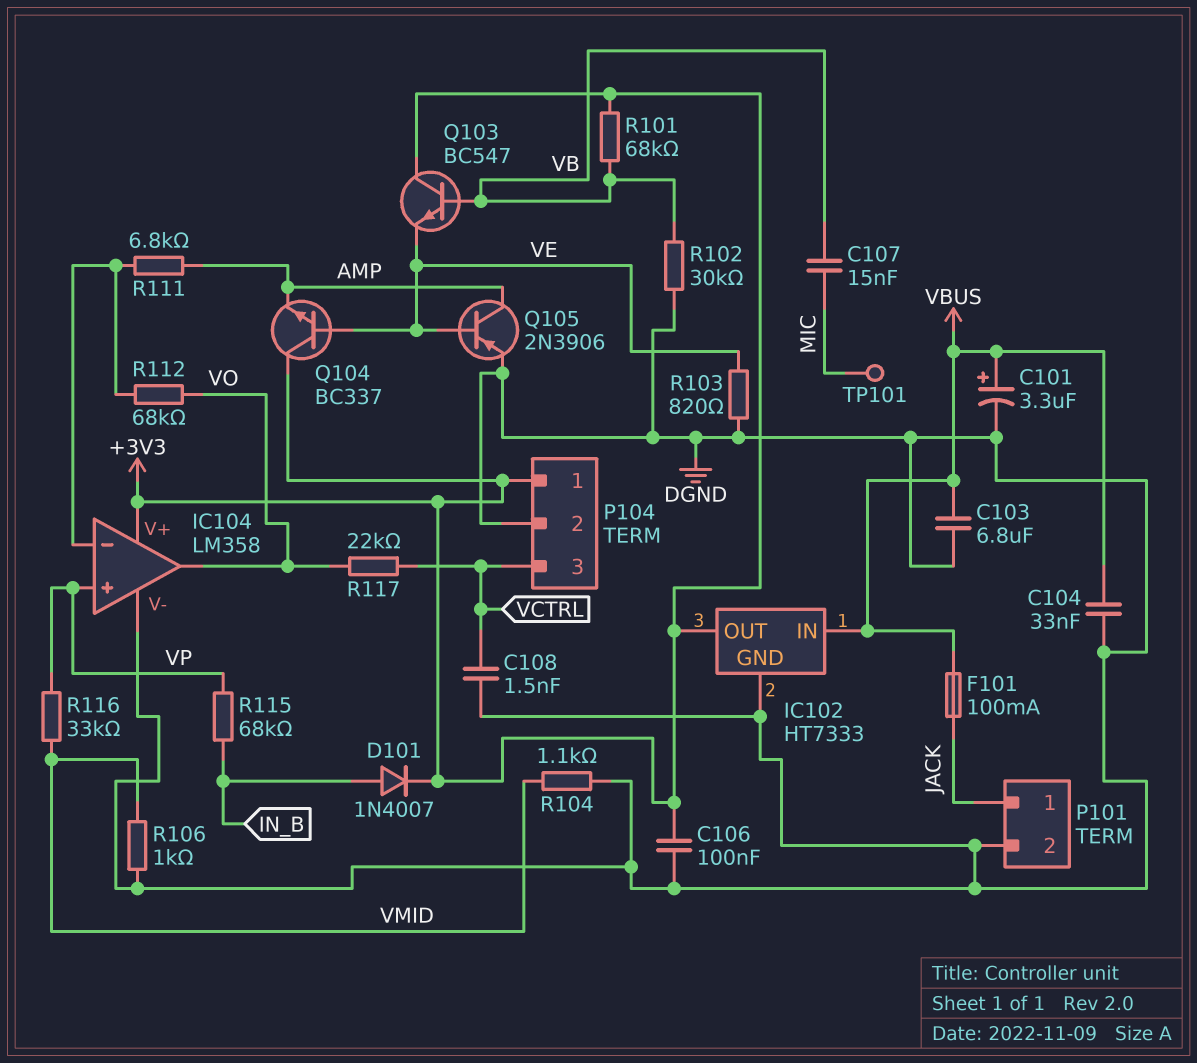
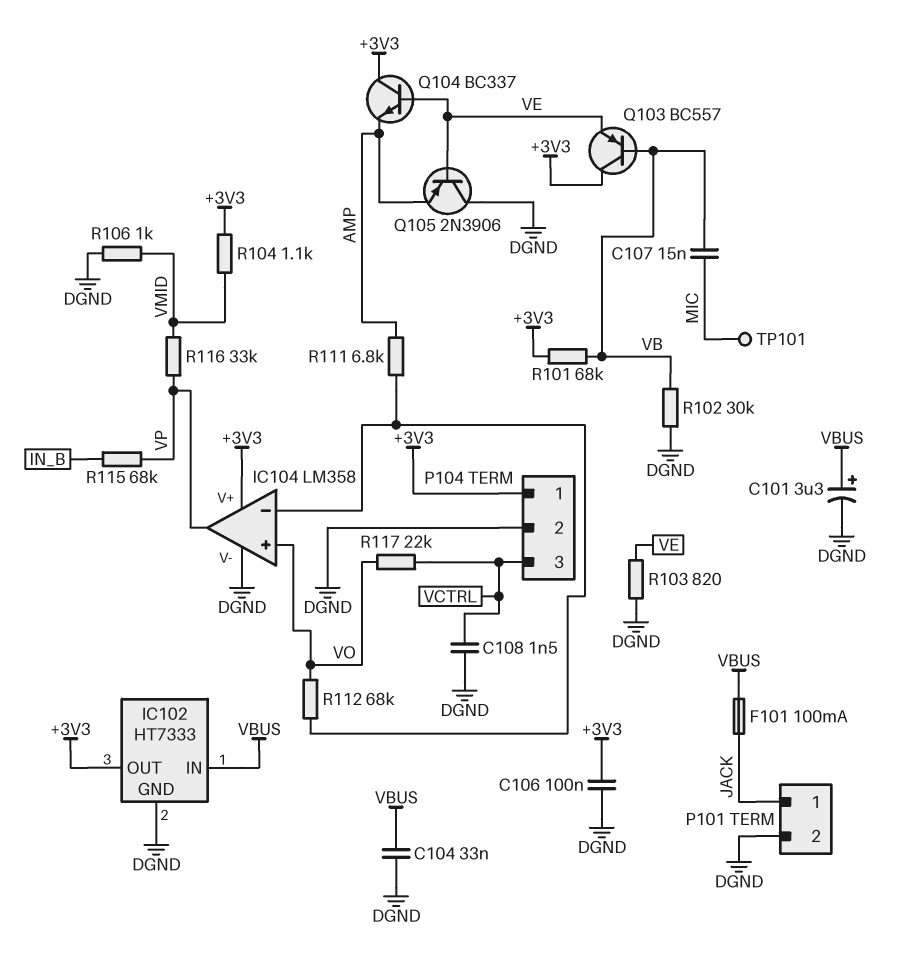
C103: 6.8uF (DGND, VBUS) -> none
D101: diode 1N4007 (A IN_B, K +3V3) -> none
IC104 pin in+: VP -> VO
IC104 pin out: VO -> VP
Q103: NPN BC547 (B VB, C +3V3, E VE) -> PNP BC557 (B VB, C +3V3, E VE)
Q105: PNP 2N3906 (B VE, C AMP, E DGND) -> PNP 2N3906 (B VE, C DGND, E AMP)
R104: 1.1k (DGND, VMID) -> 1.1k (+3V3, VMID)

